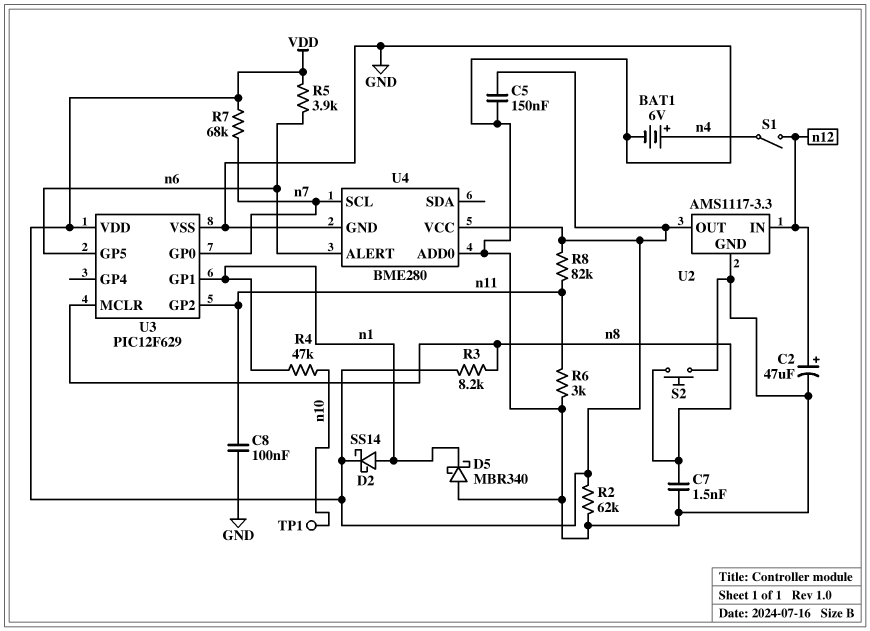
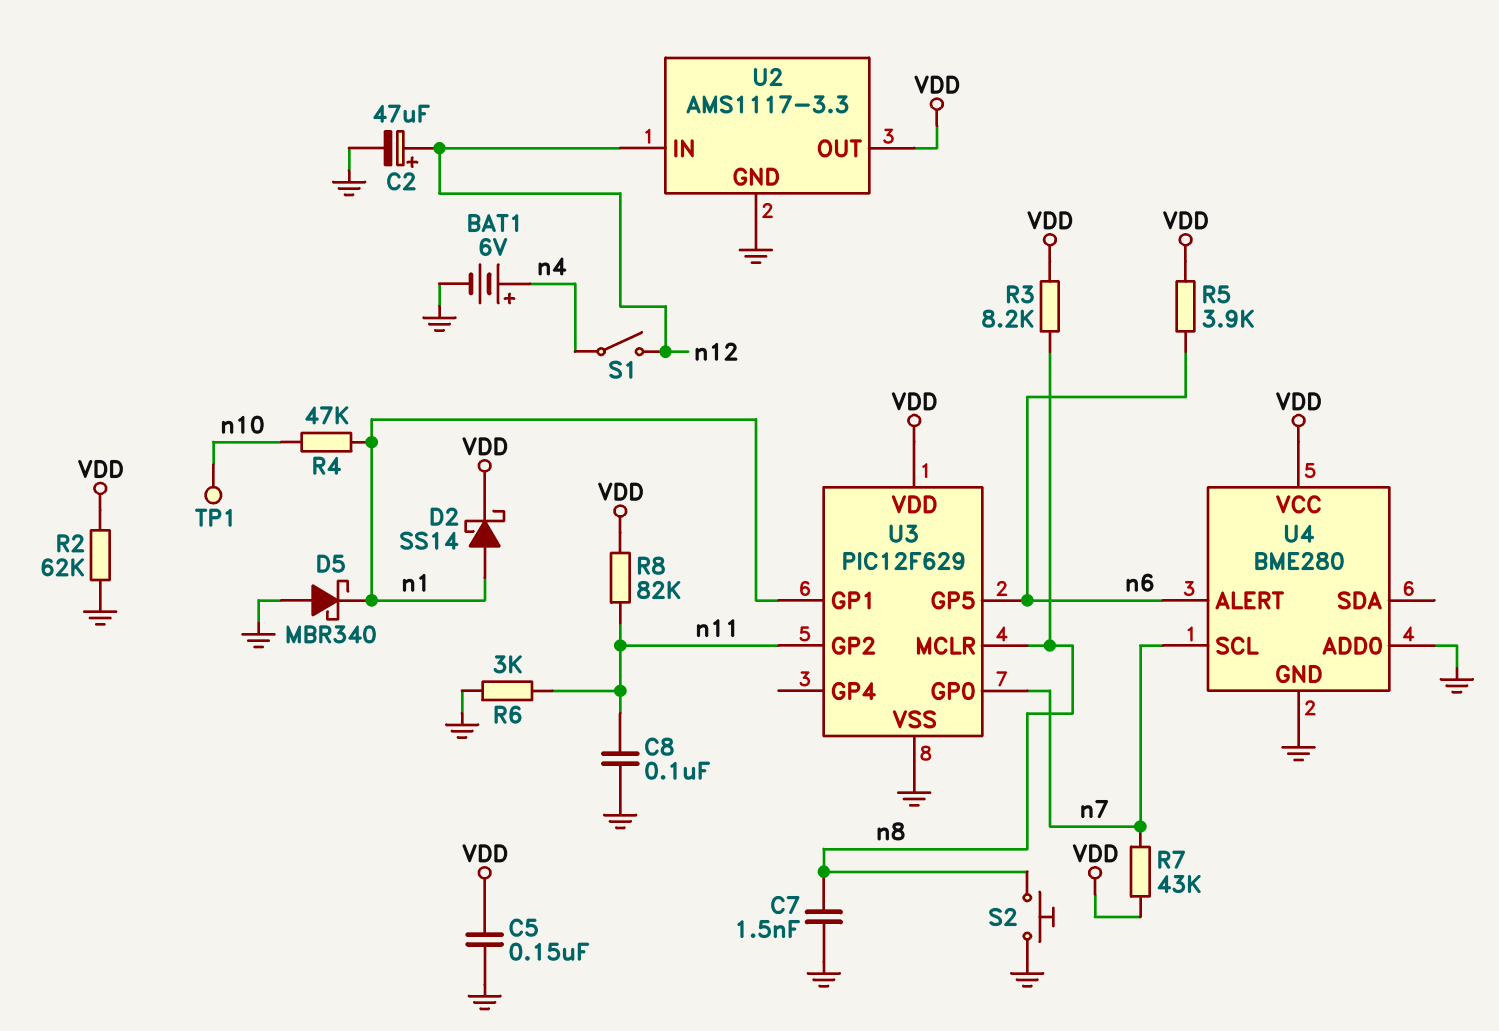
R7: 68k (VDD, n7) -> 43k (VDD, n7)

